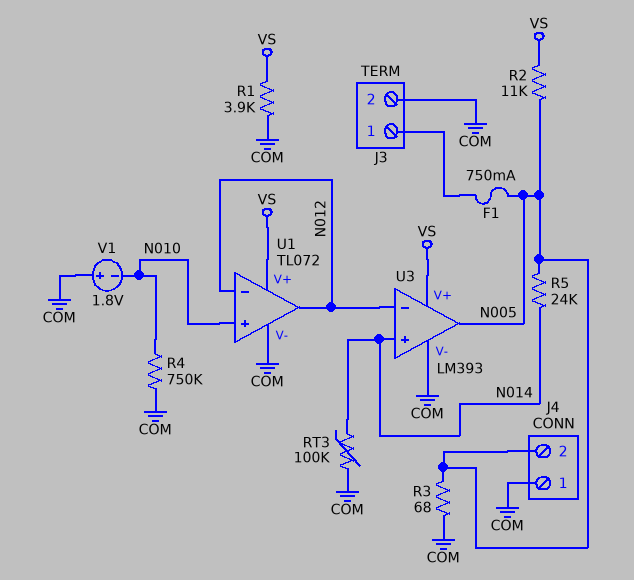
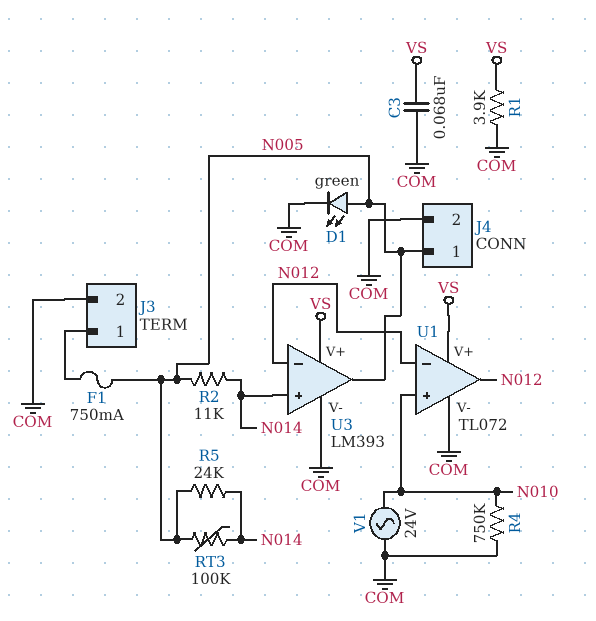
C3: none -> 68nF (COM, VS)
D1: none -> LED green (A N005, K COM)
J4 pin 1: COM -> N005
J4 pin 2: N005 -> COM
R2: 11k (N005, VS) -> 11k (N005, N014)
R3: 68 (COM, N005) -> none
RT3: 100k (COM, N014) -> 100k (N005, N014)
V1: 1.8V (plus COM, minus N010) -> AC 24V (COM, N010)

